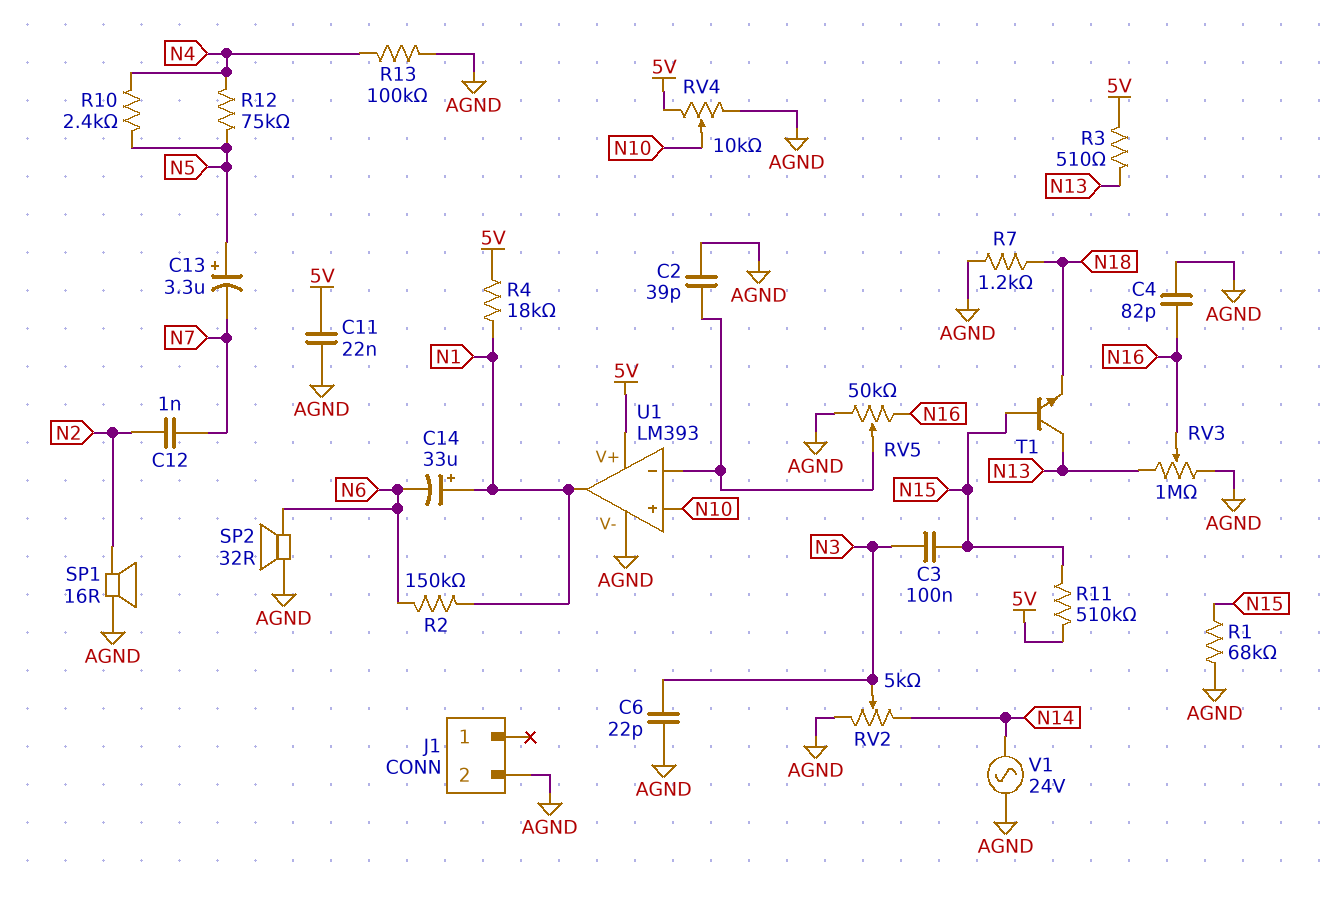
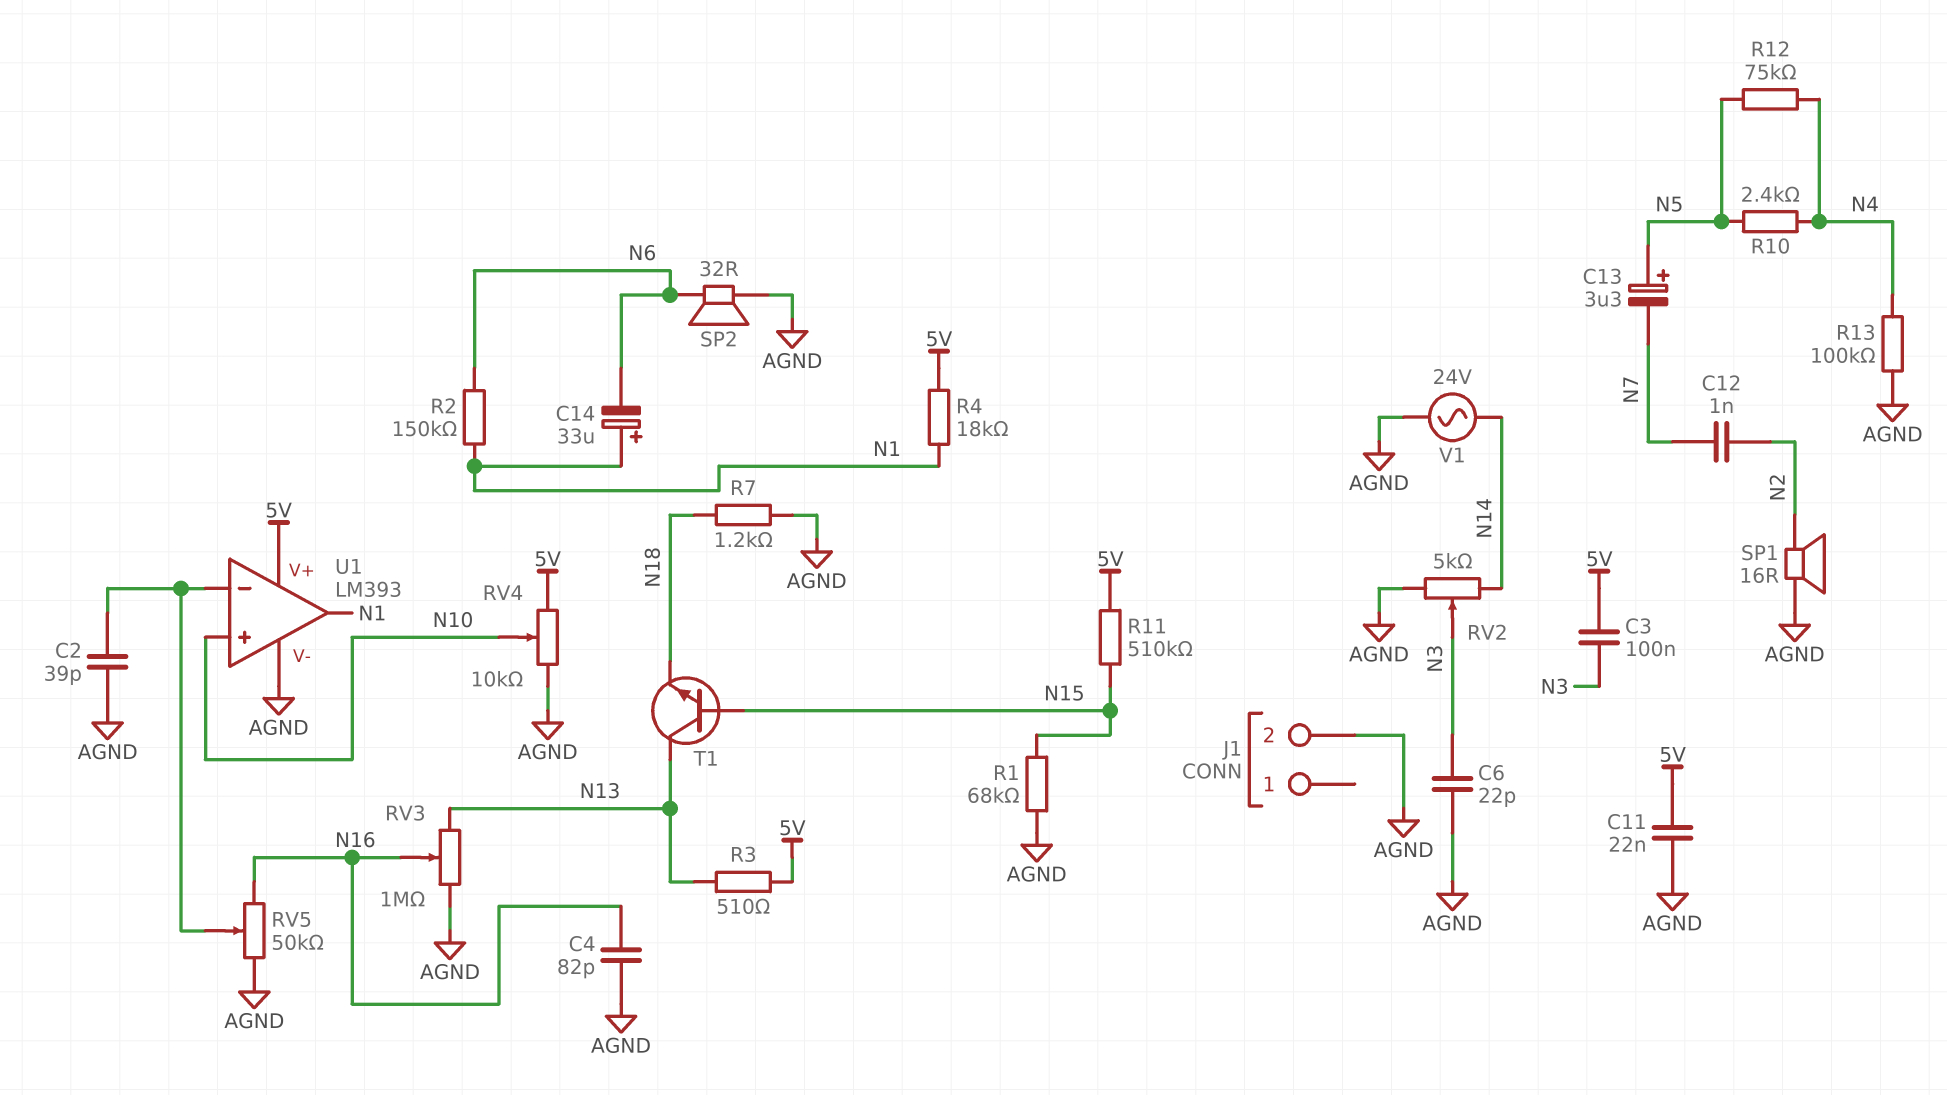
C3: 100nF (N3, N15) -> 100nF (5V, N3)

